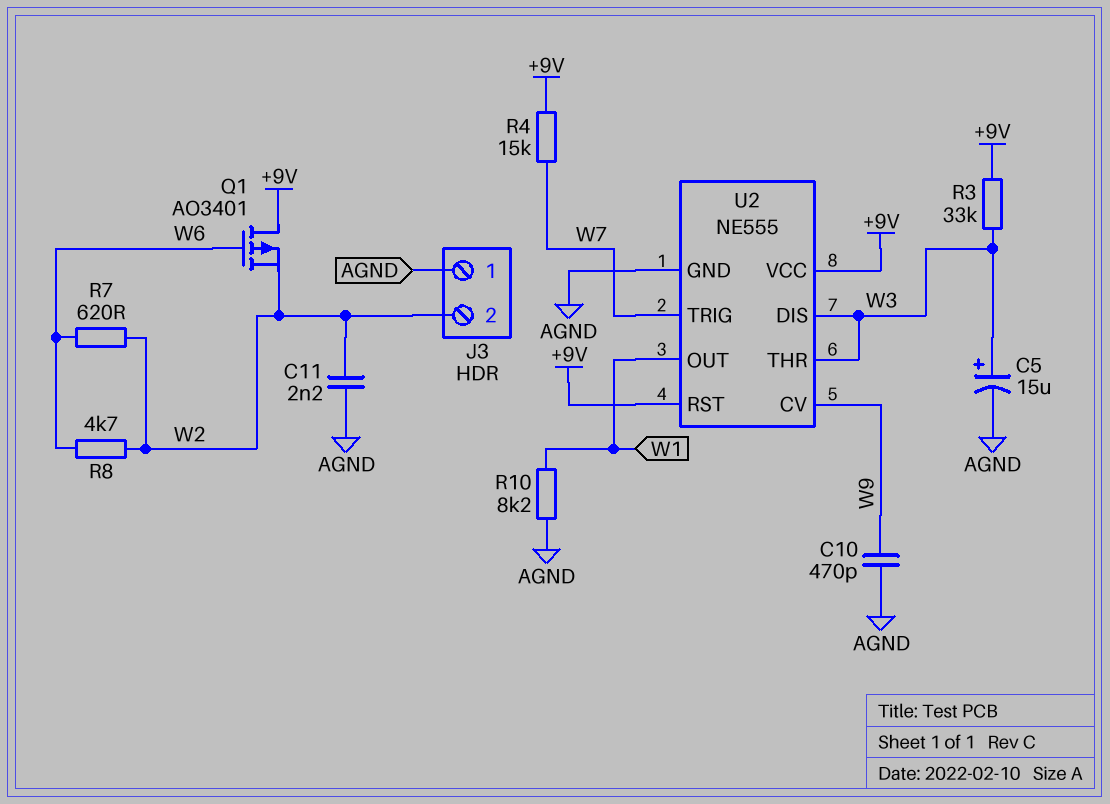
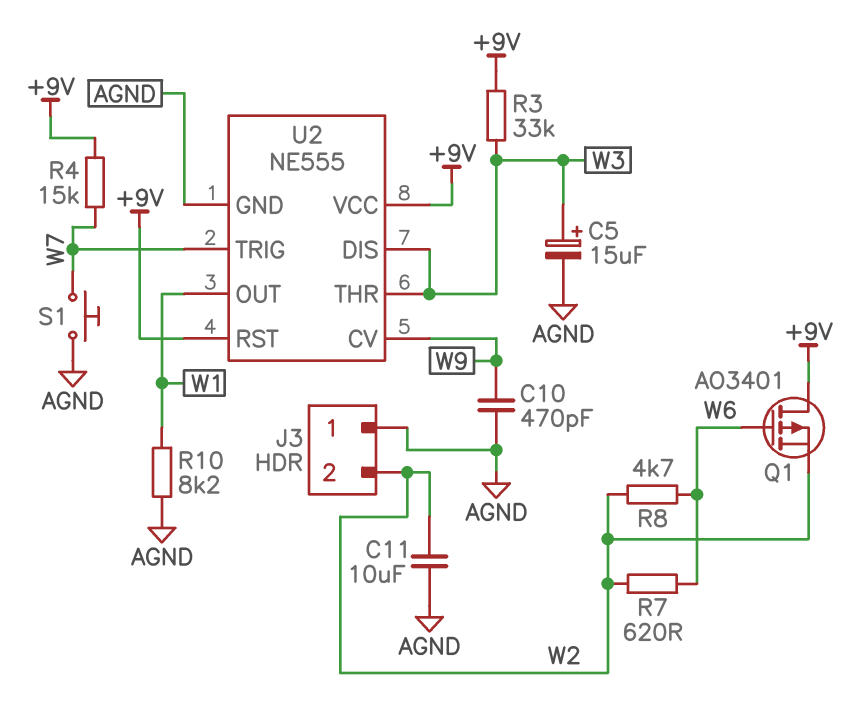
C11: 2.2nF (AGND, W2) -> 10uF (AGND, W2)
S1: none -> button (AGND, W7)

